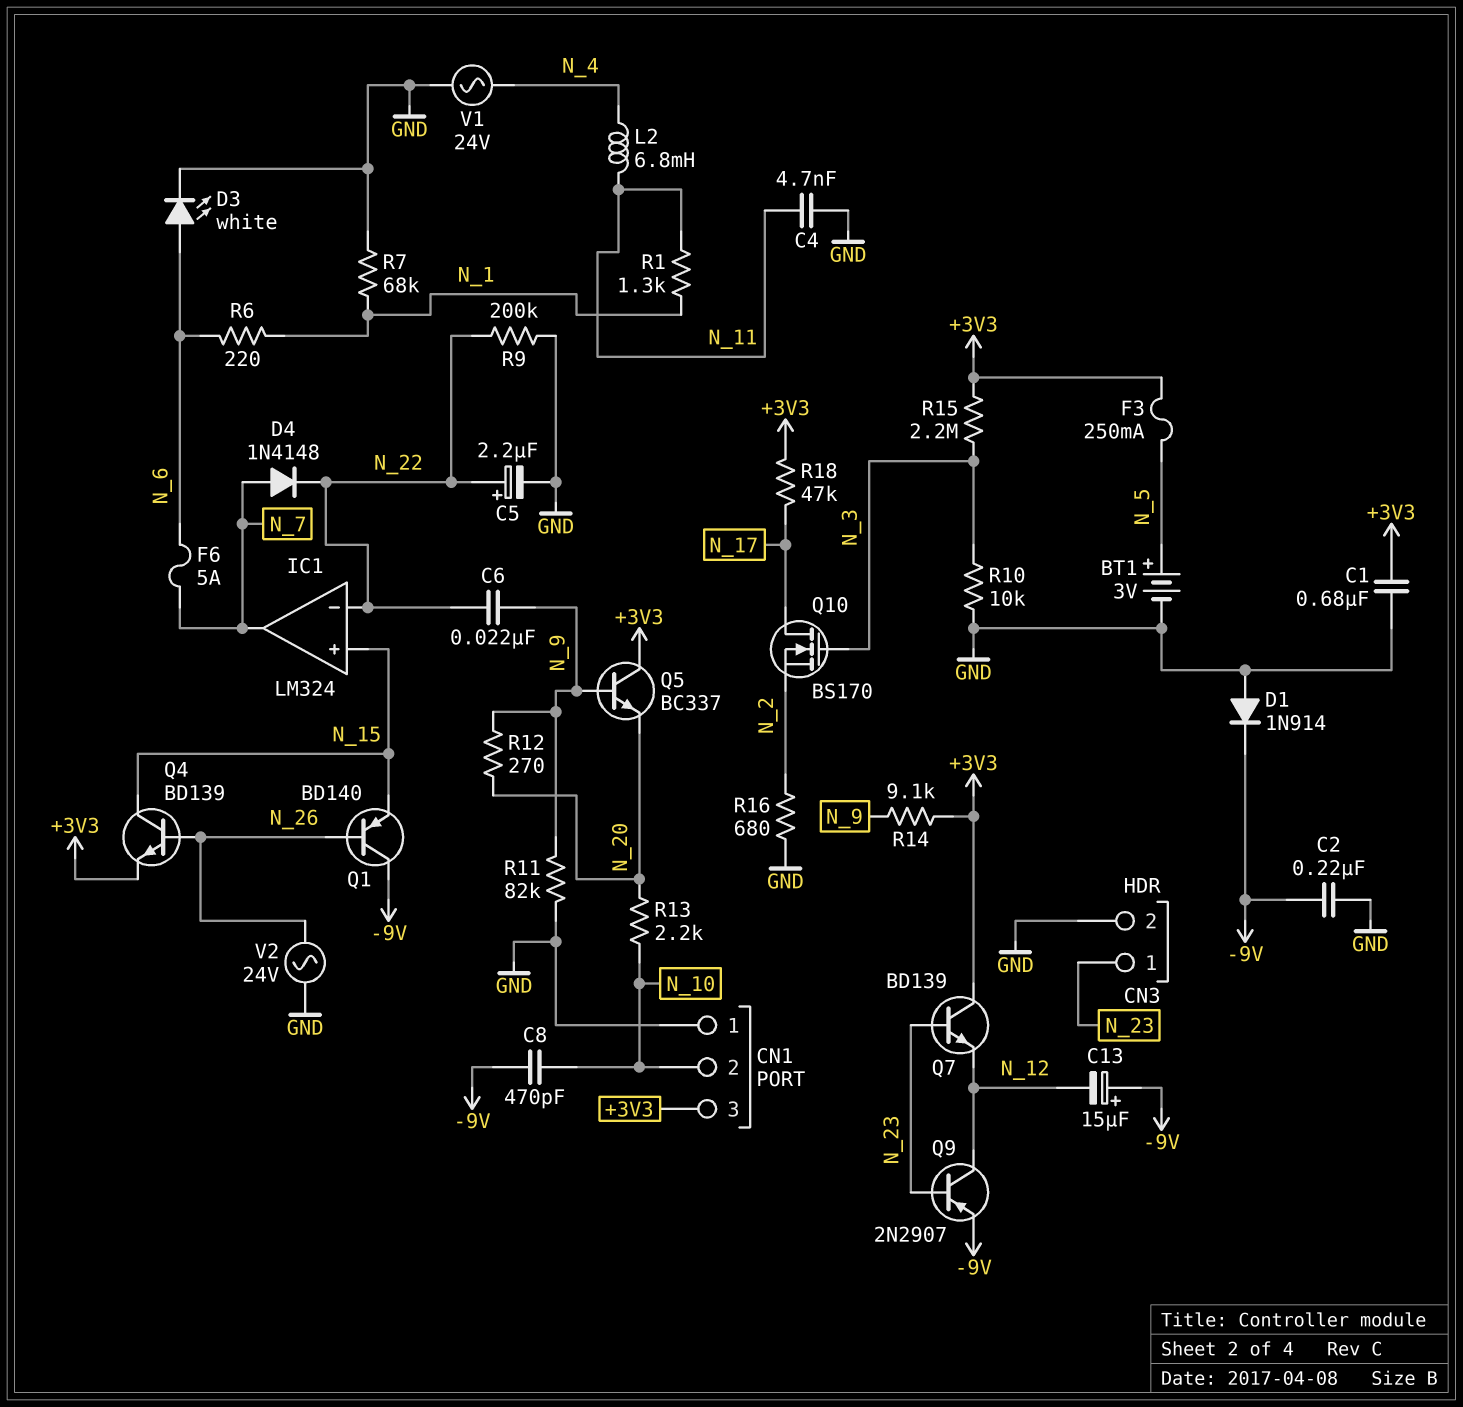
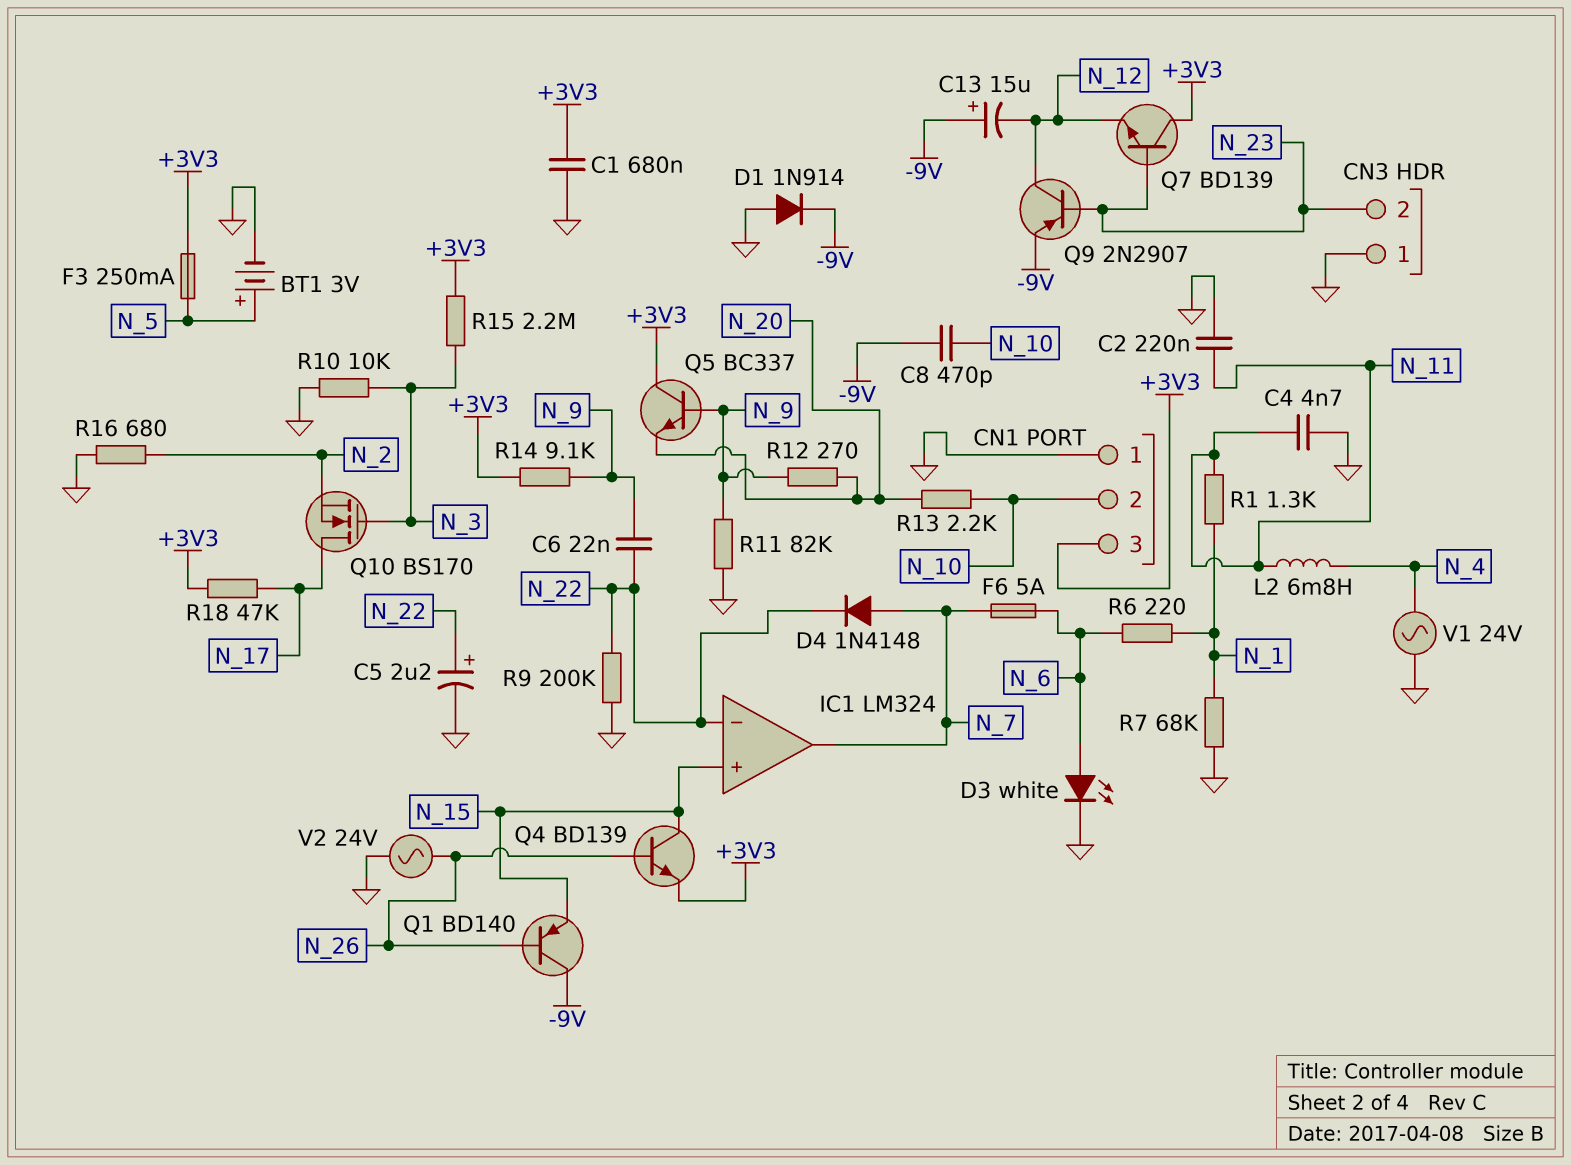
C2: 220nF (-9V, GND) -> 220nF (GND, N_11)
CN3 pin 1: N_23 -> GND
CN3 pin 2: GND -> N_23

